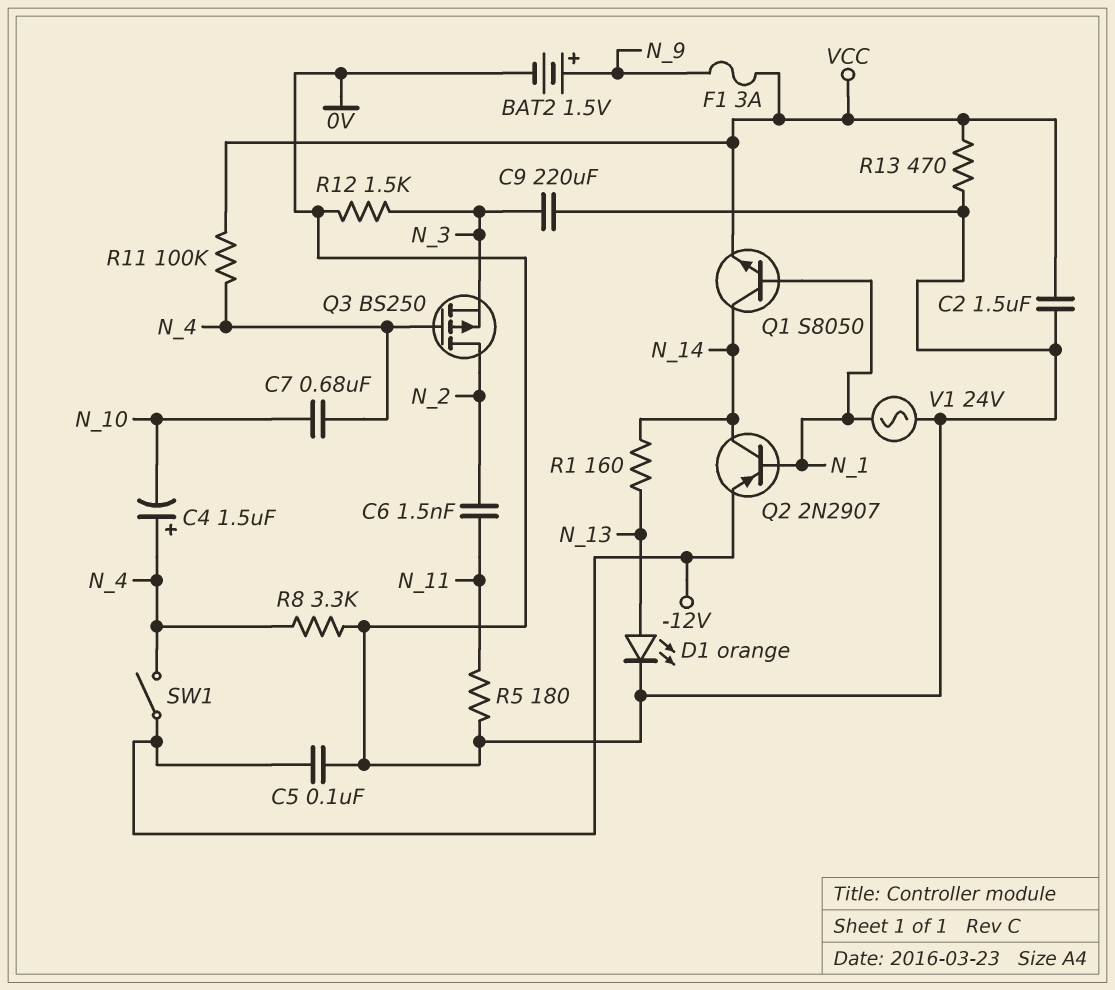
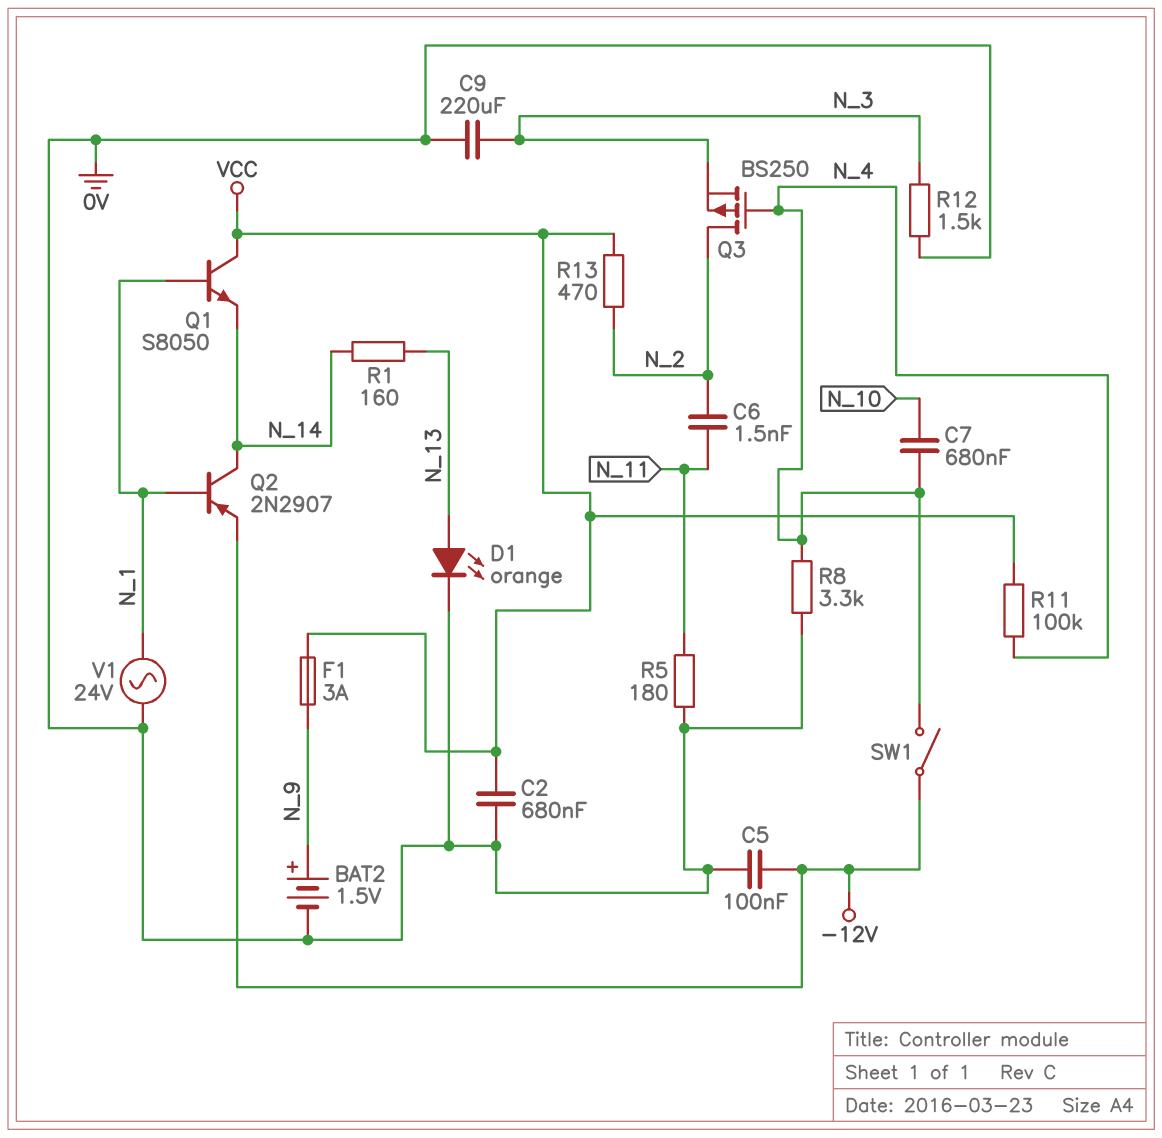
C2: 1.5uF (0V, VCC) -> 680nF (0V, VCC)
C4: 1.5uF (plus N_4, minus N_10) -> none
Q1: NPN S8050 (B N_1, C N_14, E VCC) -> NPN S8050 (B N_1, C VCC, E N_14)
R13: 470 (0V, VCC) -> 470 (N_2, VCC)

